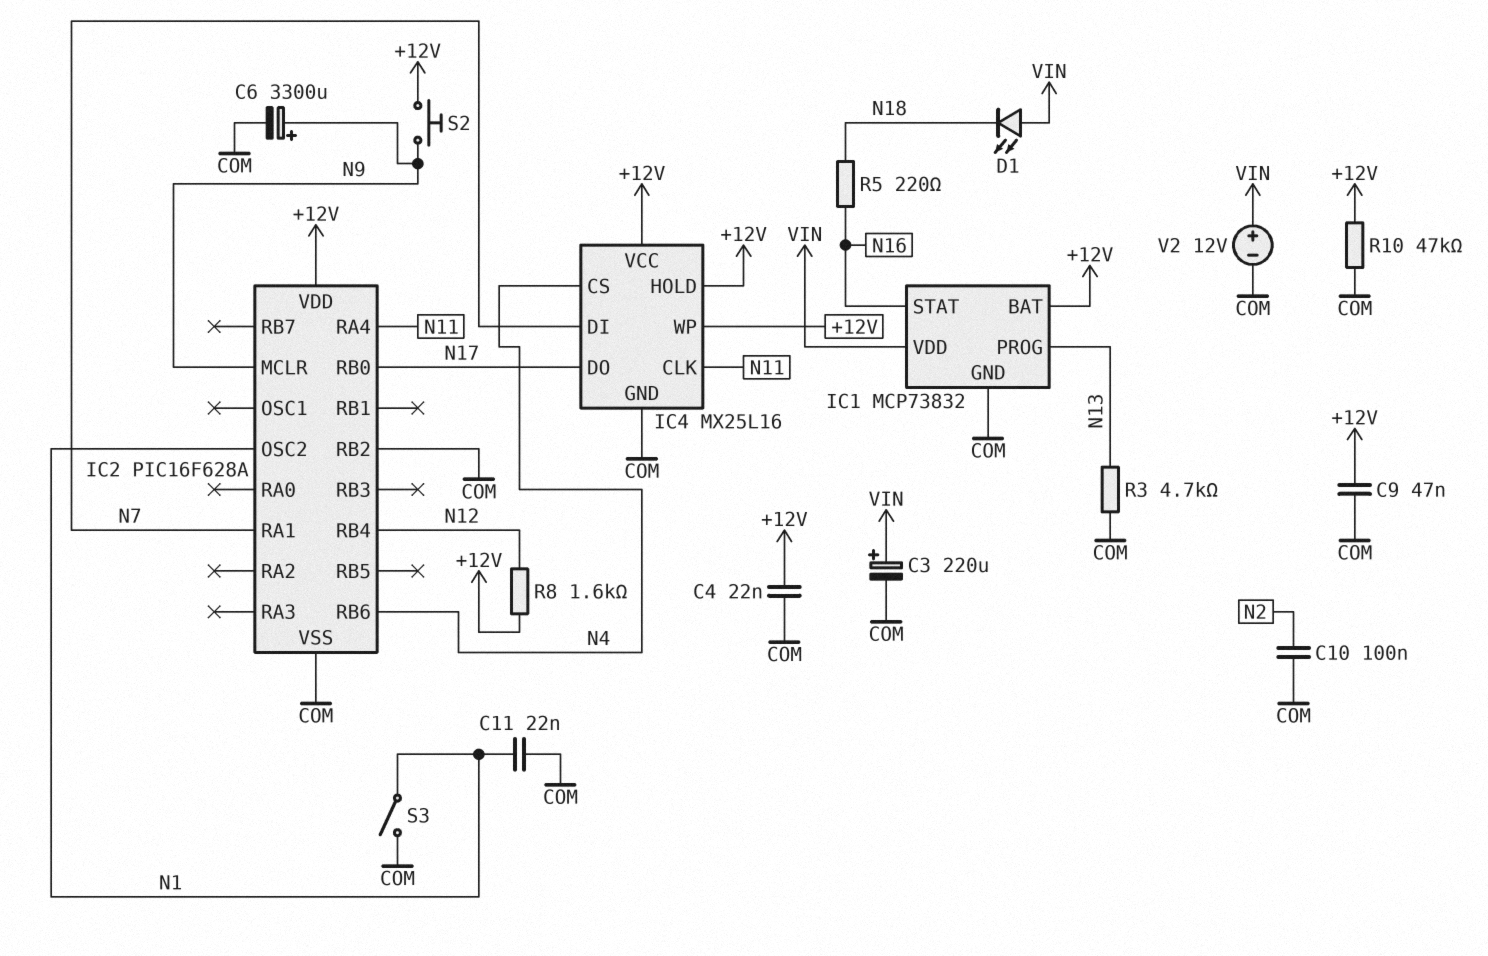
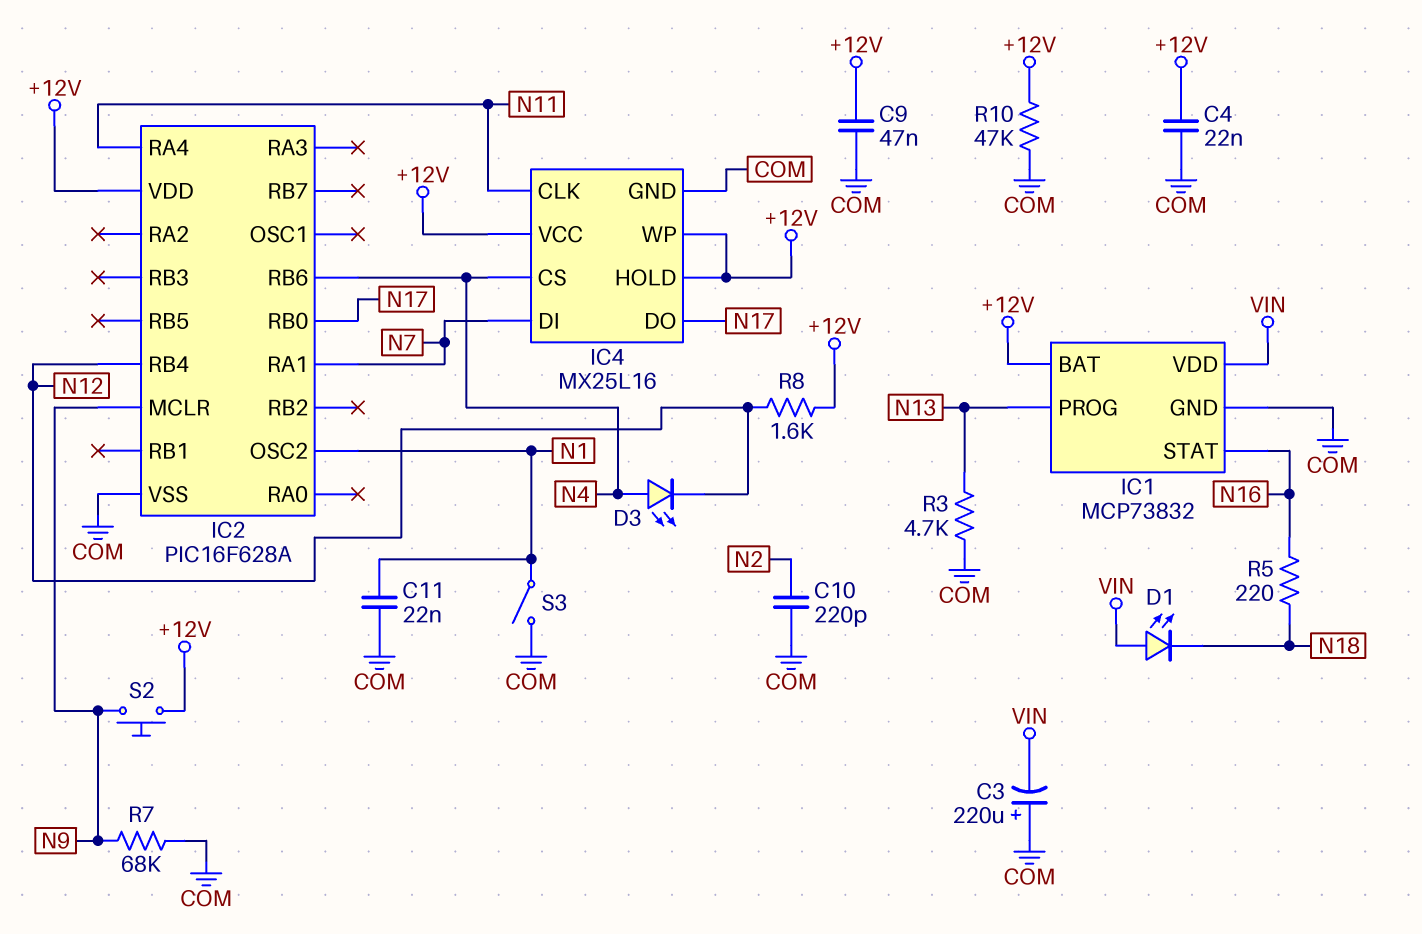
C3: 220uF (plus VIN, minus COM) -> 220uF (plus COM, minus VIN)
C6: 3300uF (plus N9, minus COM) -> none
C10: 100nF (COM, N2) -> 220pF (COM, N2)
D3: none -> LED (A N4, K N12)
IC2 pin RB2: COM -> none
R7: none -> 68k (COM, N9)
V2: 12V (plus VIN, minus COM) -> none

